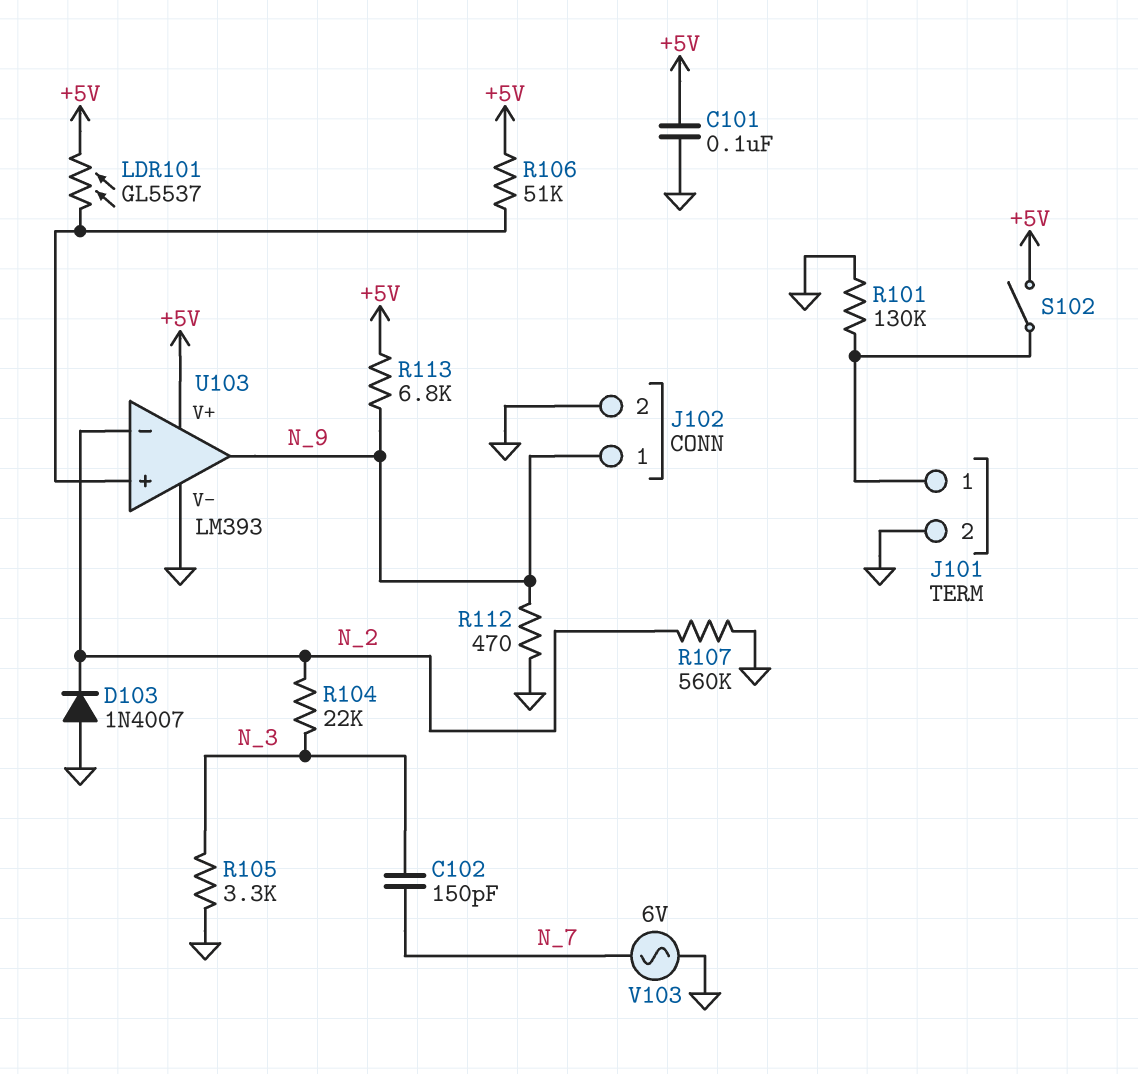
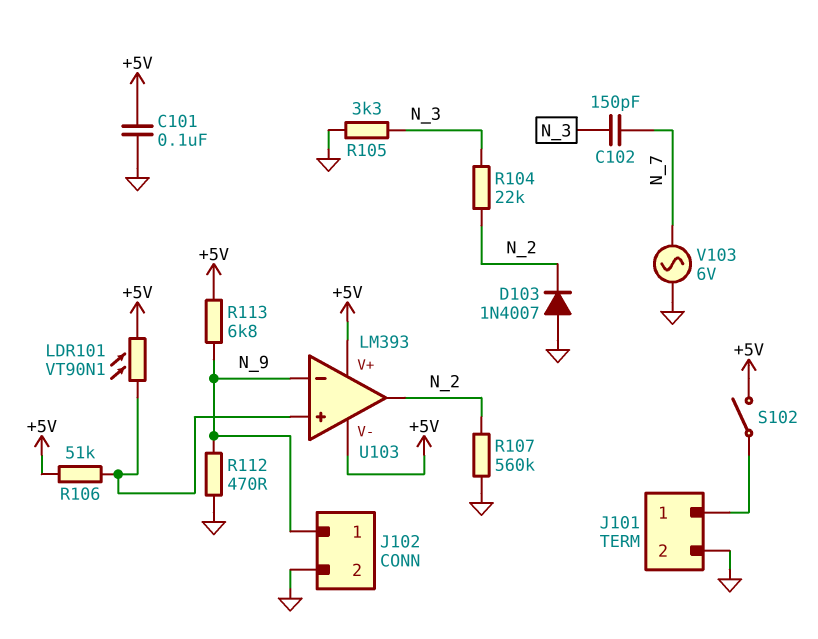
LDR101: GL5537 (+5V, U103/in+) -> VT90N1 (+5V, U103/in+)
R101: 130k (GND, J101/1) -> none
U103 pin V-: GND -> +5V
U103 pin in-: N_2 -> N_9
U103 pin out: N_9 -> N_2

